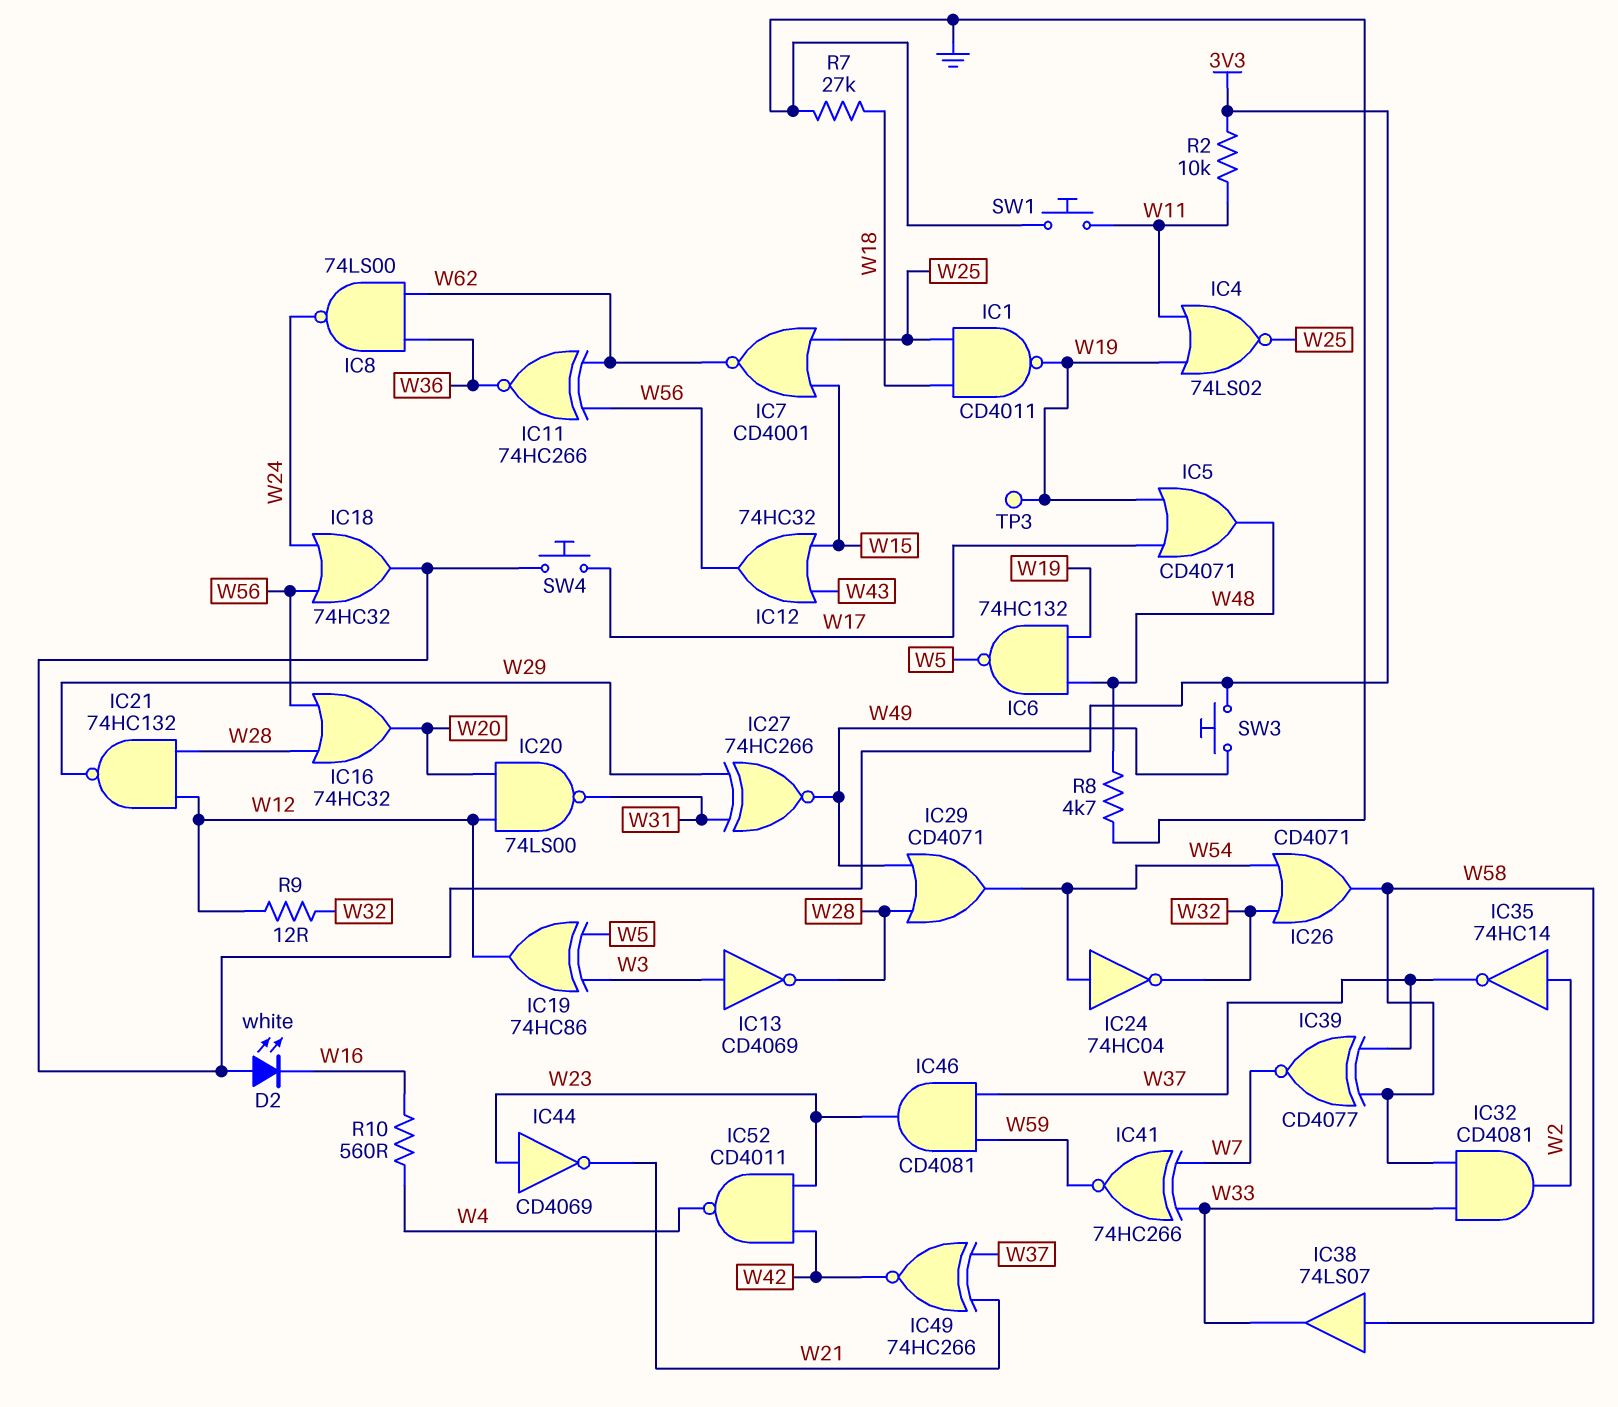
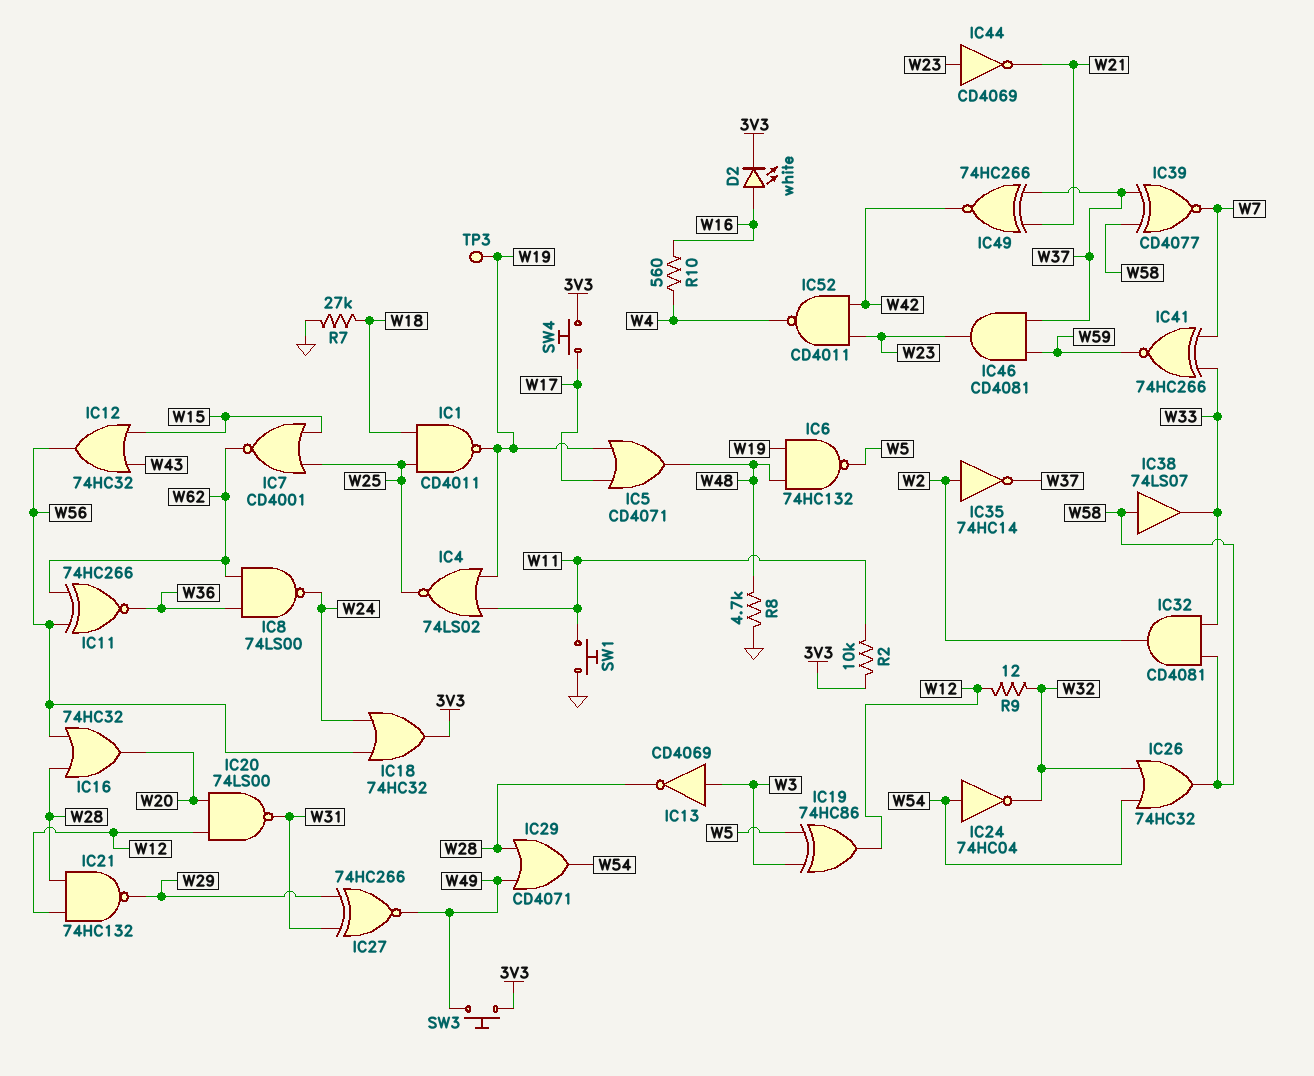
D2: LED white (A 3V3, K W16) -> LED white (A W16, K 3V3)
IC26: OR CD4071 (in W32, in W54, out W58) -> OR 74HC32 (in W32, in W54, out W58)

